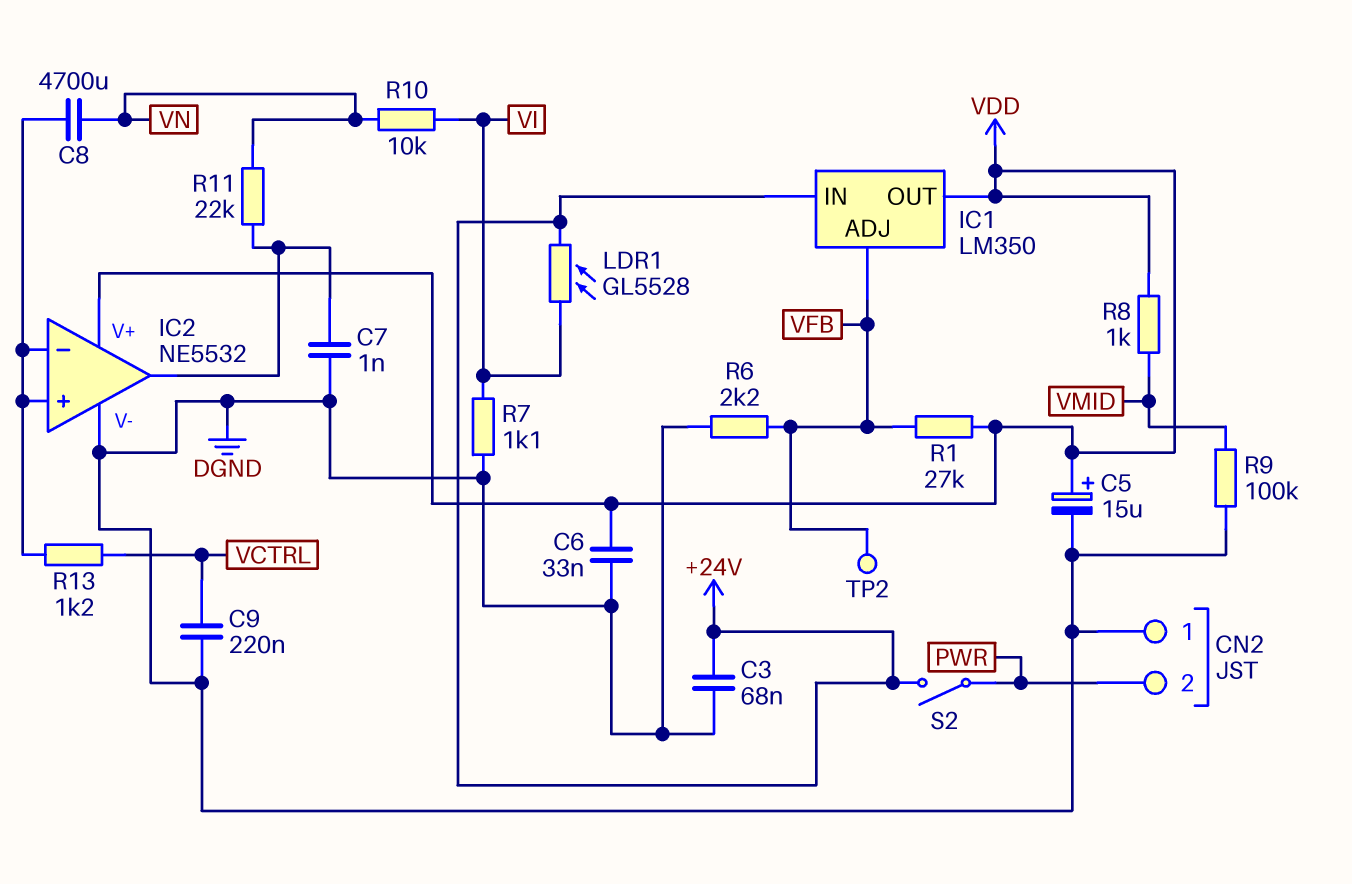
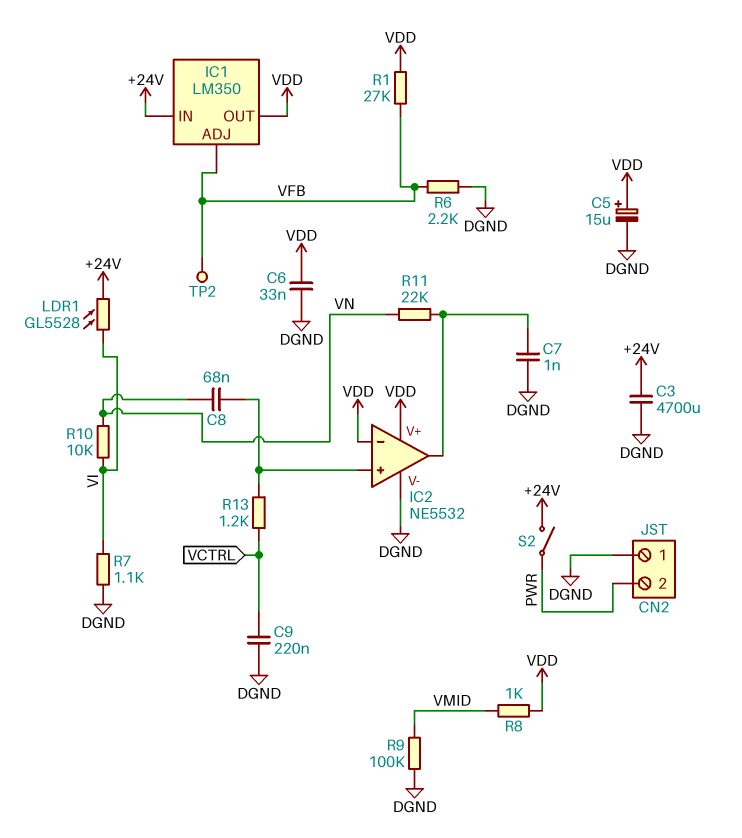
C3: 68nF (+24V, DGND) -> 4700uF (+24V, DGND)
C8: 4700uF (IC2/in+, VN) -> 68nF (IC2/in+, VN)
IC2 pin in-: IC2/in+ -> VDD

